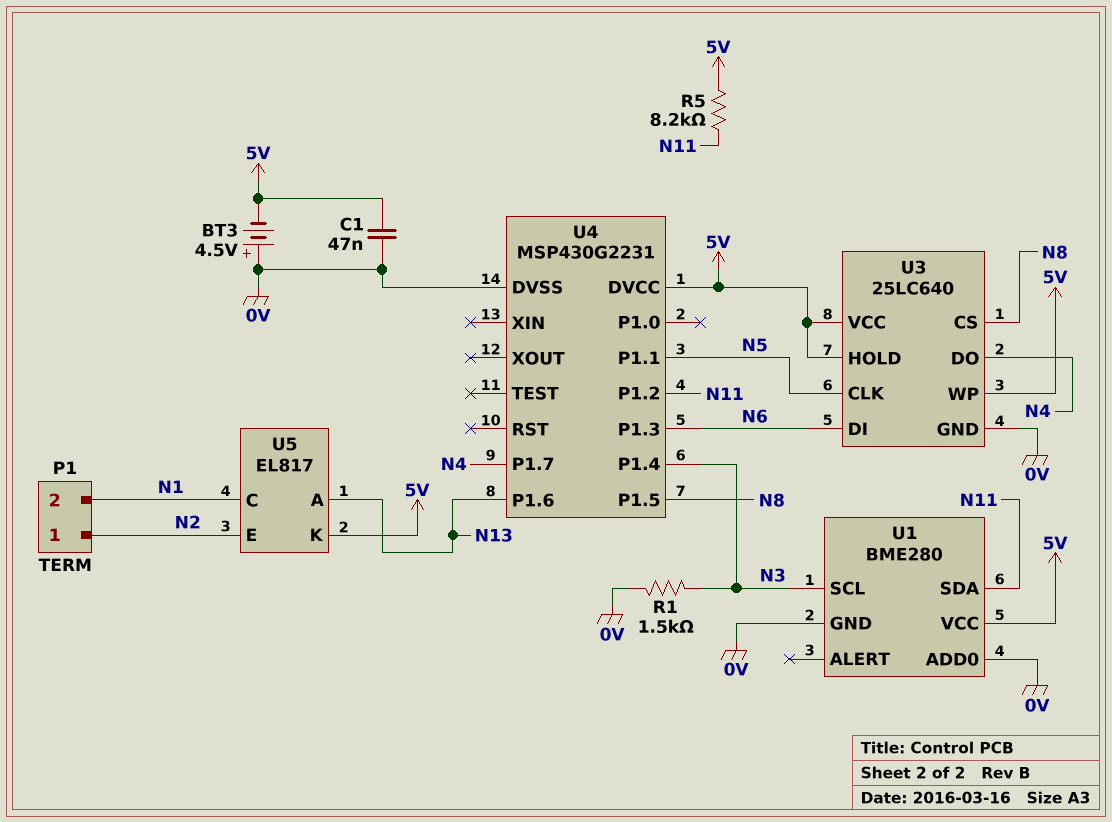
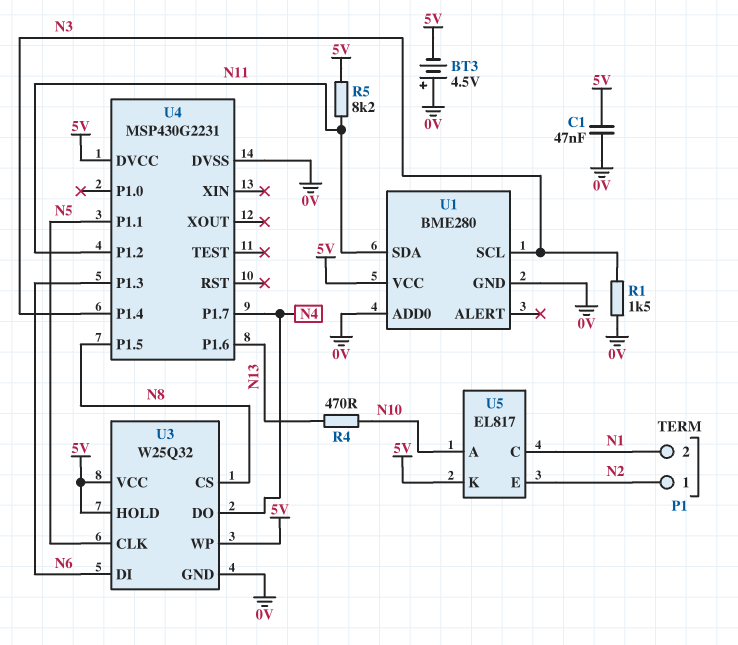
R4: none -> 470 (N10, N13)
U3: 25LC640 -> W25Q32
U5 pin A: N13 -> N10

